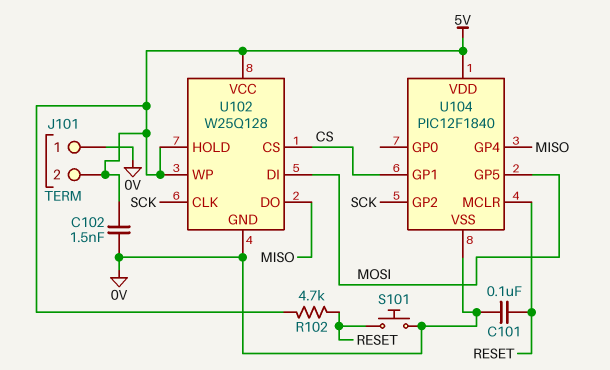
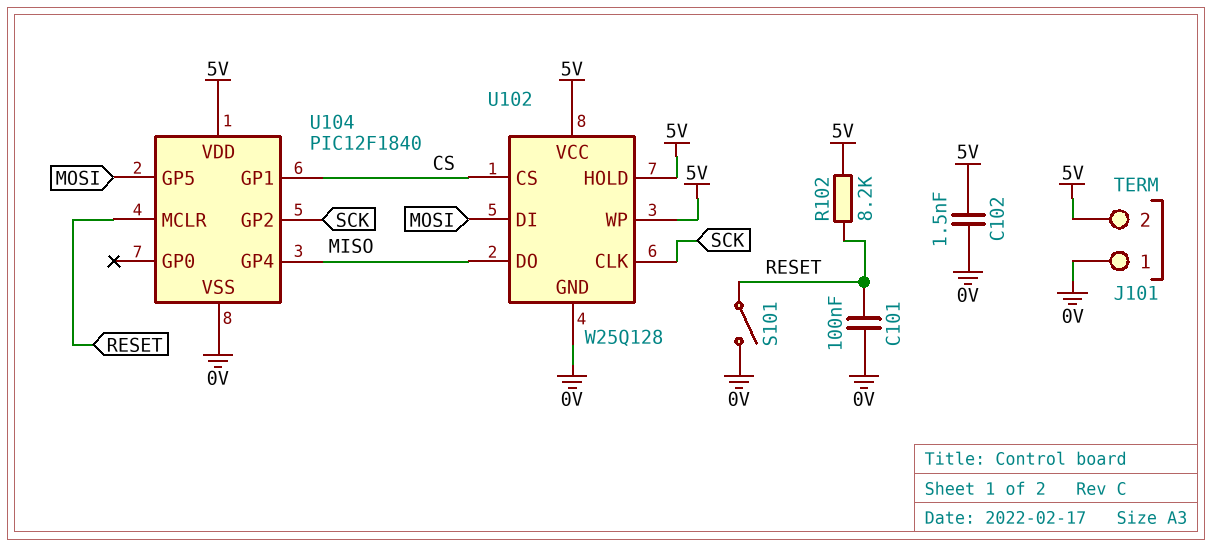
R102: 4.7k (5V, RESET) -> 8.2k (5V, RESET)
S101: button (0V, RESET) -> switch (0V, RESET)

